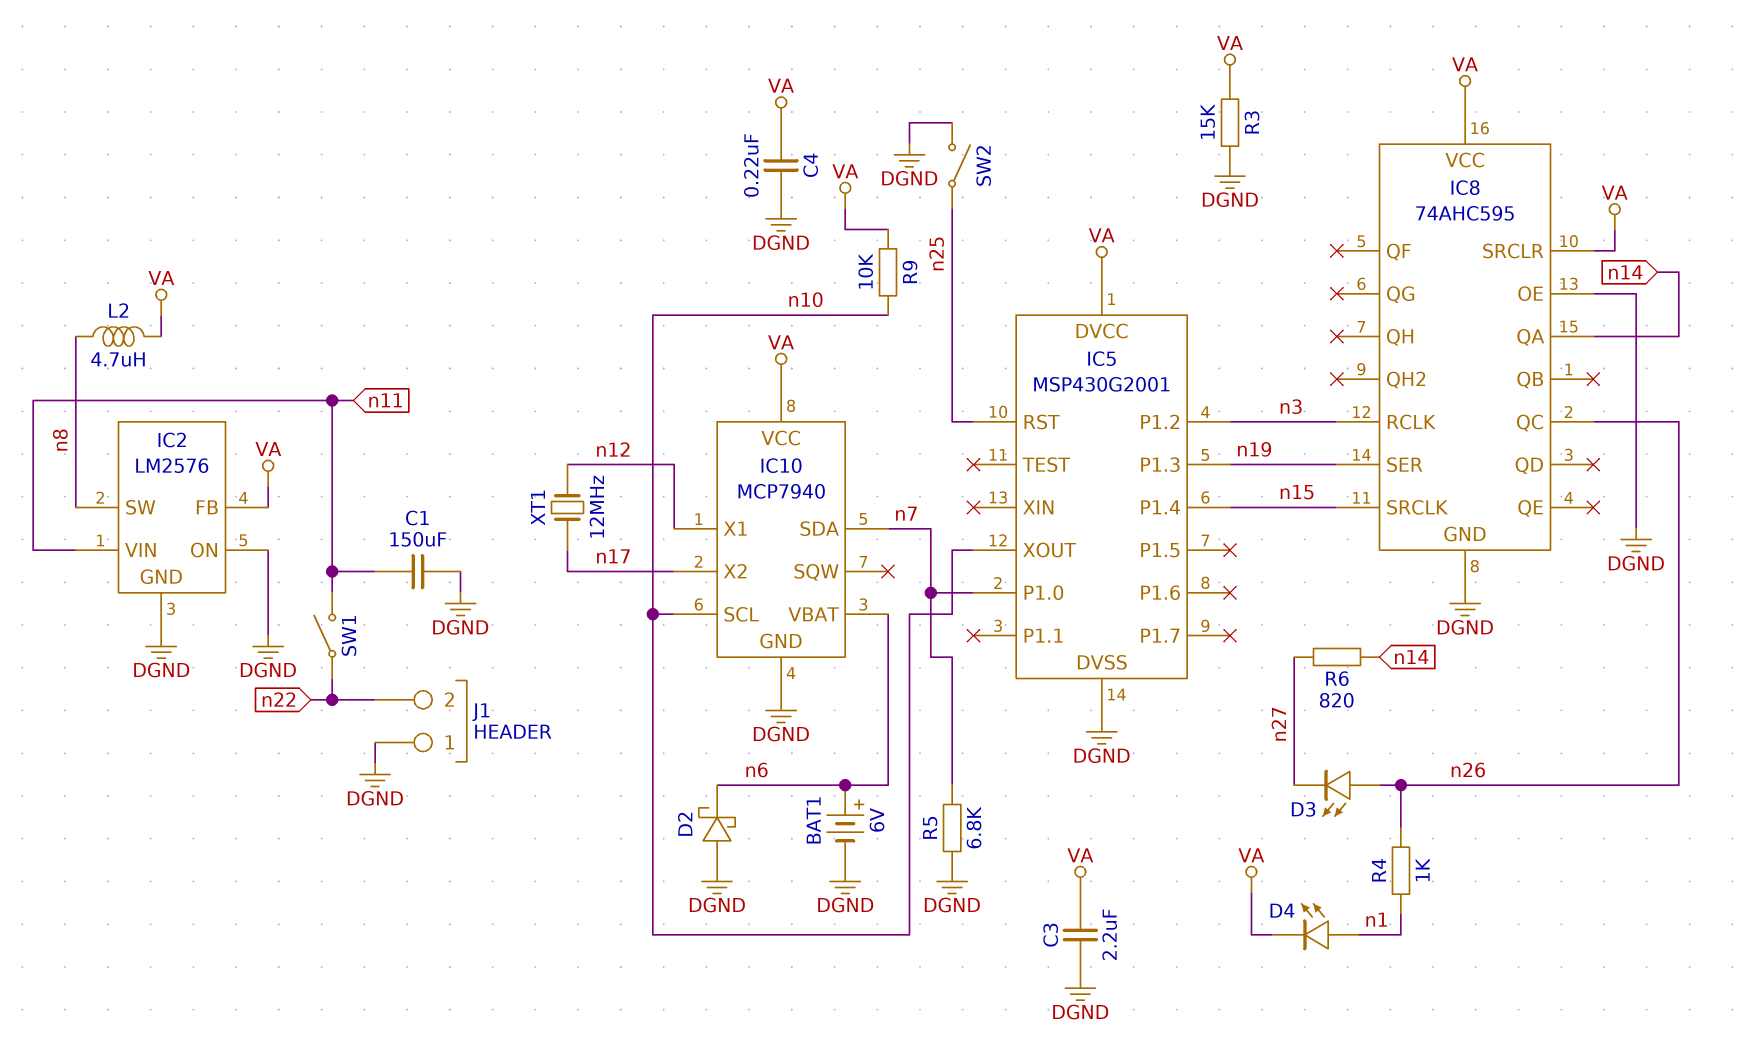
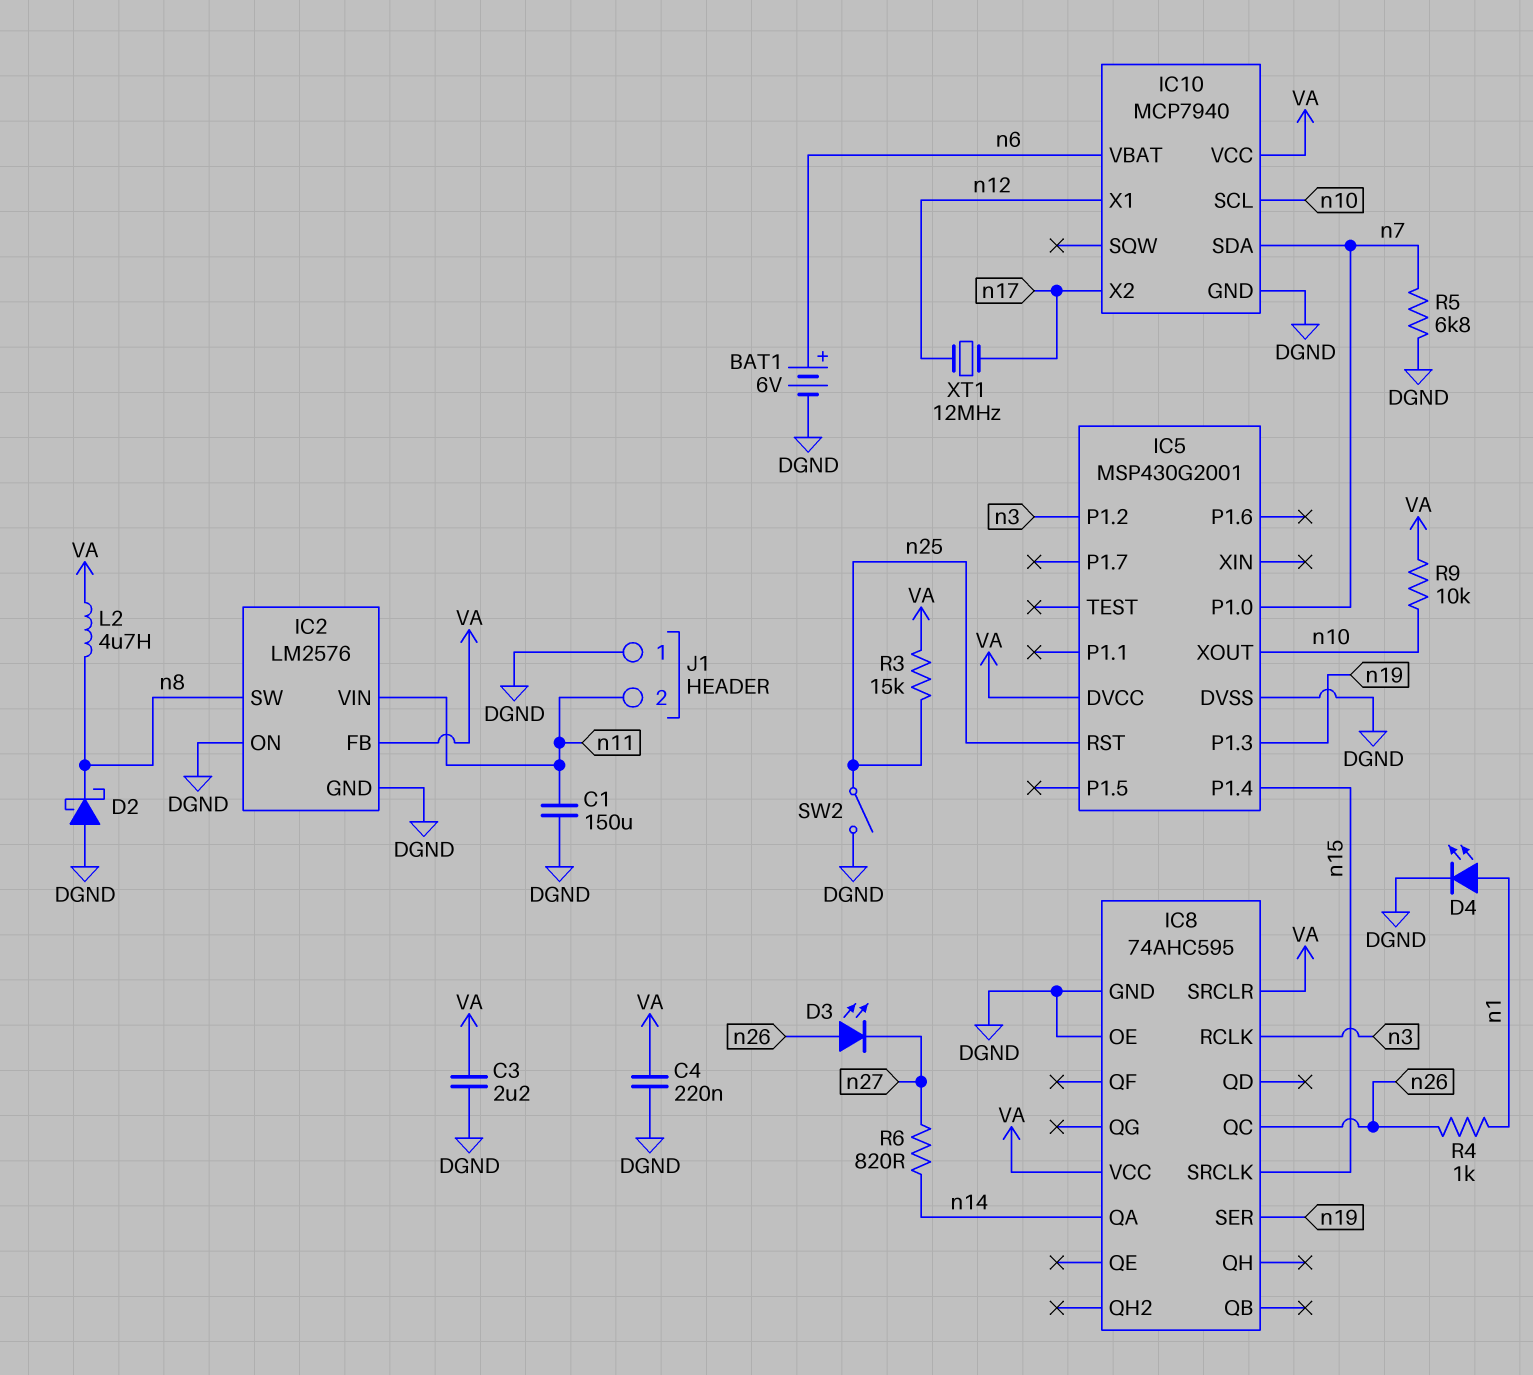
D2: schottky (A DGND, K n6) -> schottky (A DGND, K n8)
D4: LED (A n1, K VA) -> LED (A n1, K DGND)
J1 pin 2: n22 -> n11
R3: 15k (DGND, VA) -> 15k (VA, n25)
SW1: switch (n11, n22) -> none

